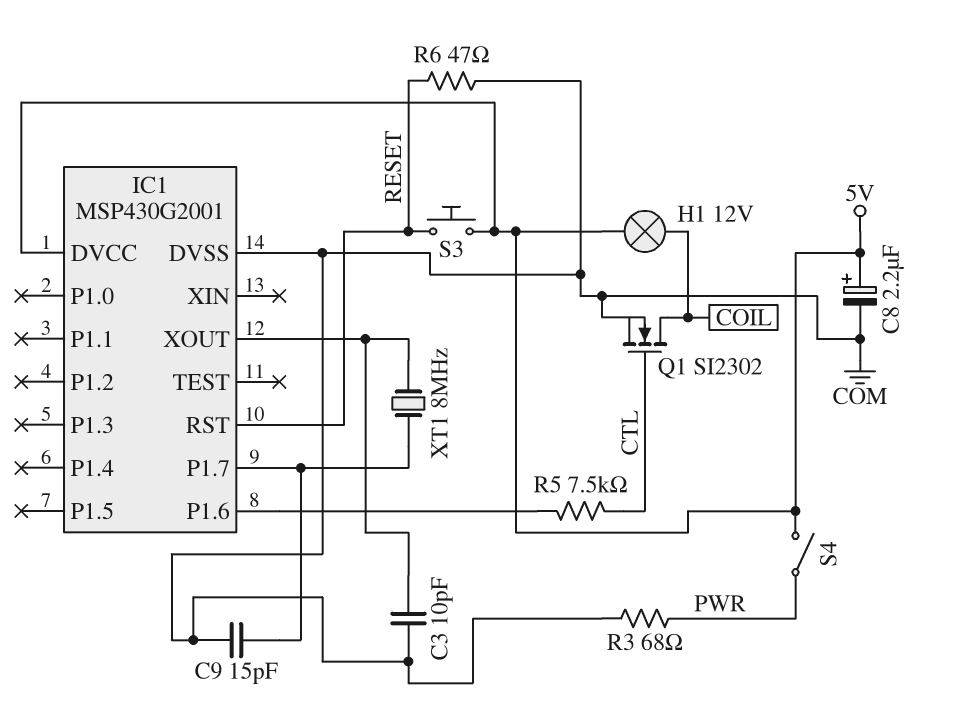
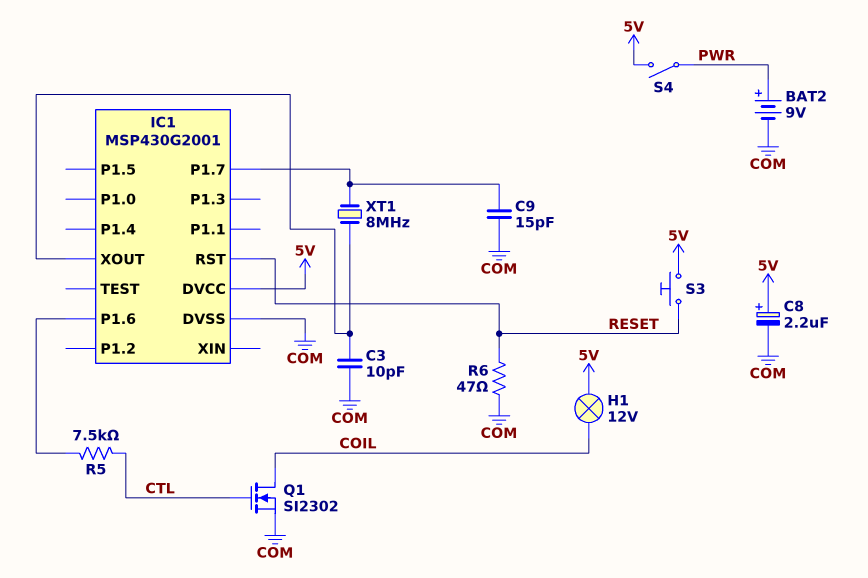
BAT2: none -> 9V (plus PWR, minus COM)
R3: 68 (COM, PWR) -> none

